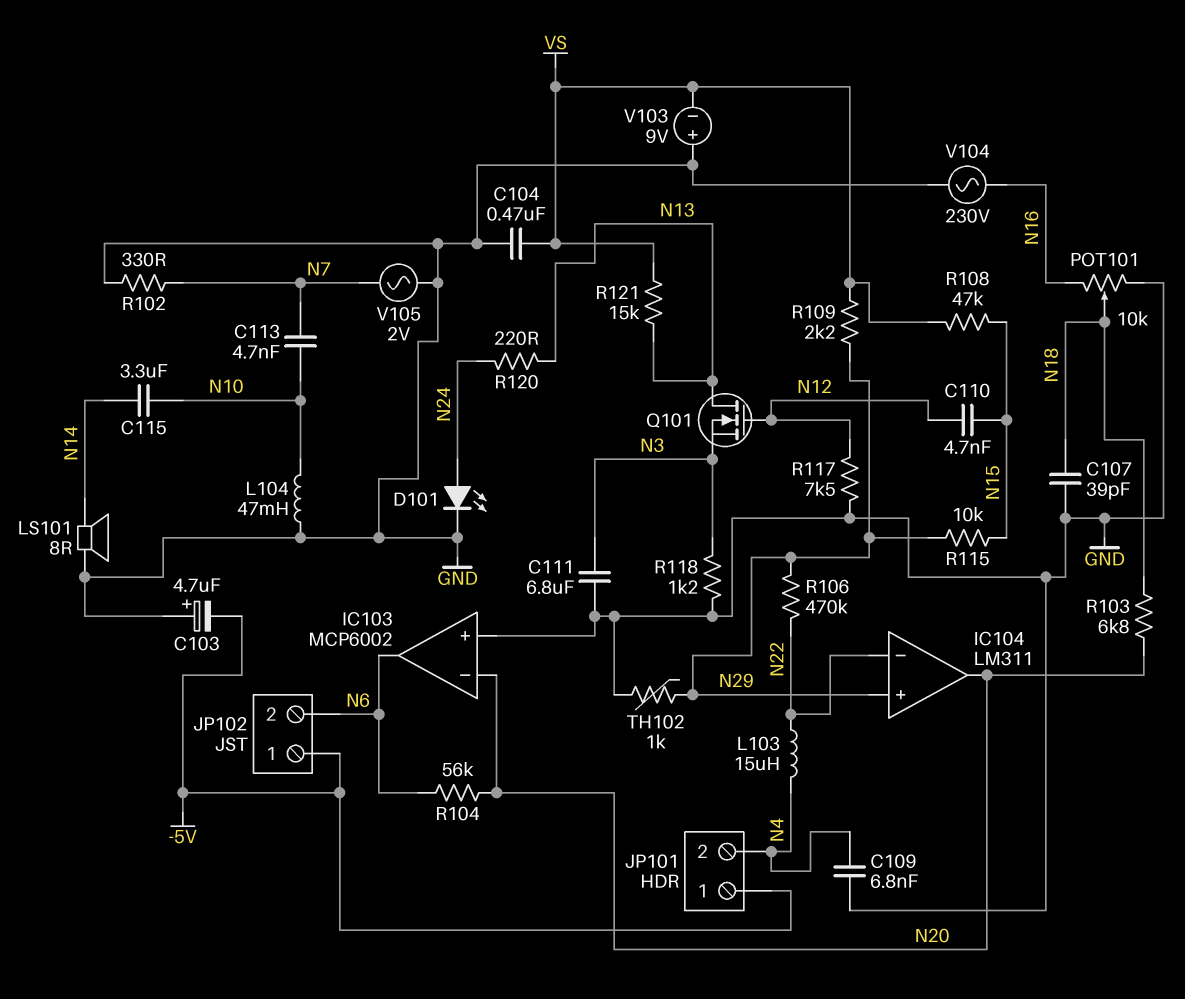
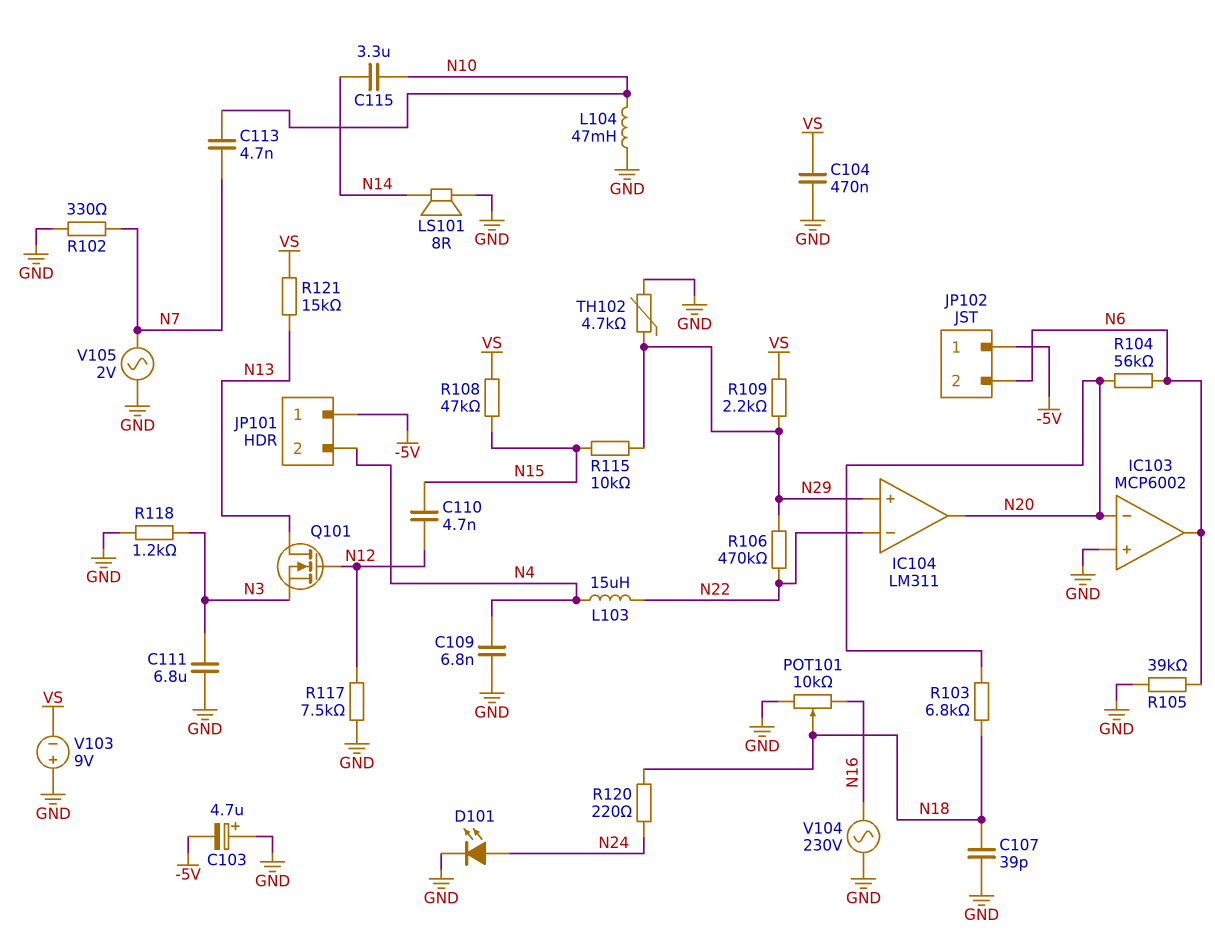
R105: none -> 39k (GND, N6)
R120: 220 (N13, N24) -> 220 (N18, N24)
TH102: 1k (GND, N29) -> 4.7k (GND, N29)

